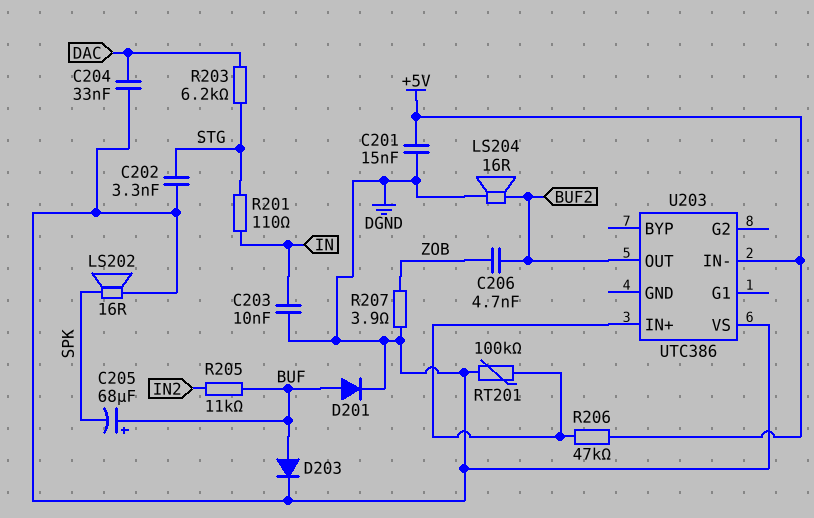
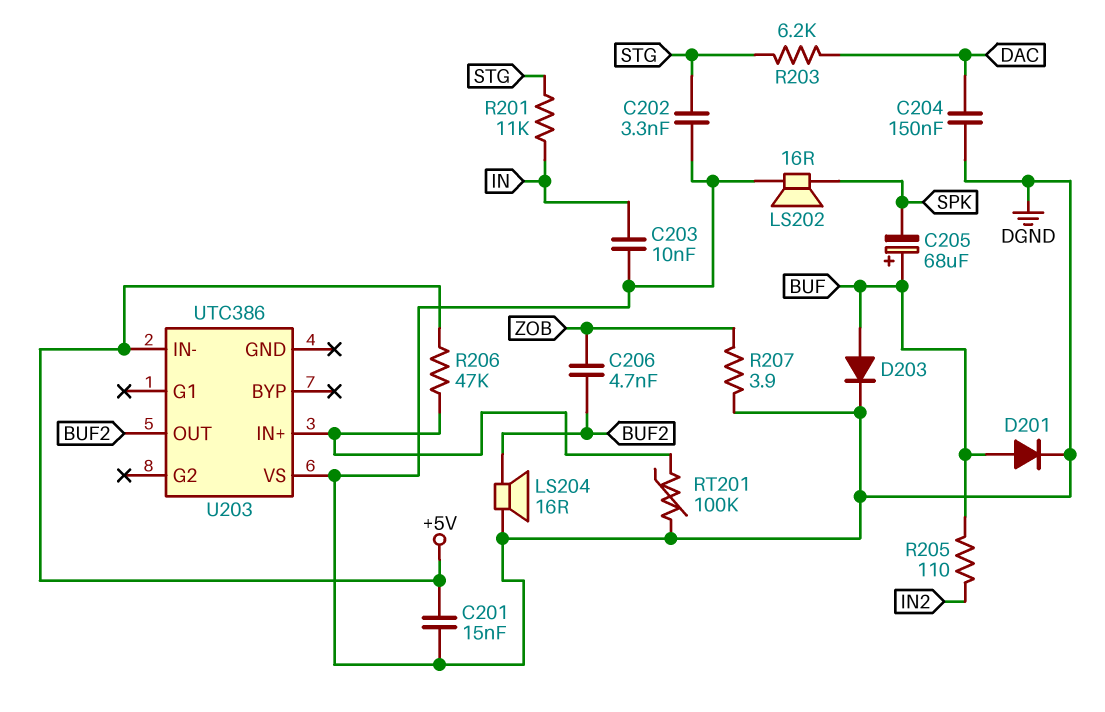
C204: 33nF (DAC, DGND) -> 150nF (DAC, DGND)
R201: 110 (IN, STG) -> 11k (IN, STG)
R205: 11k (BUF, IN2) -> 110 (BUF, IN2)

